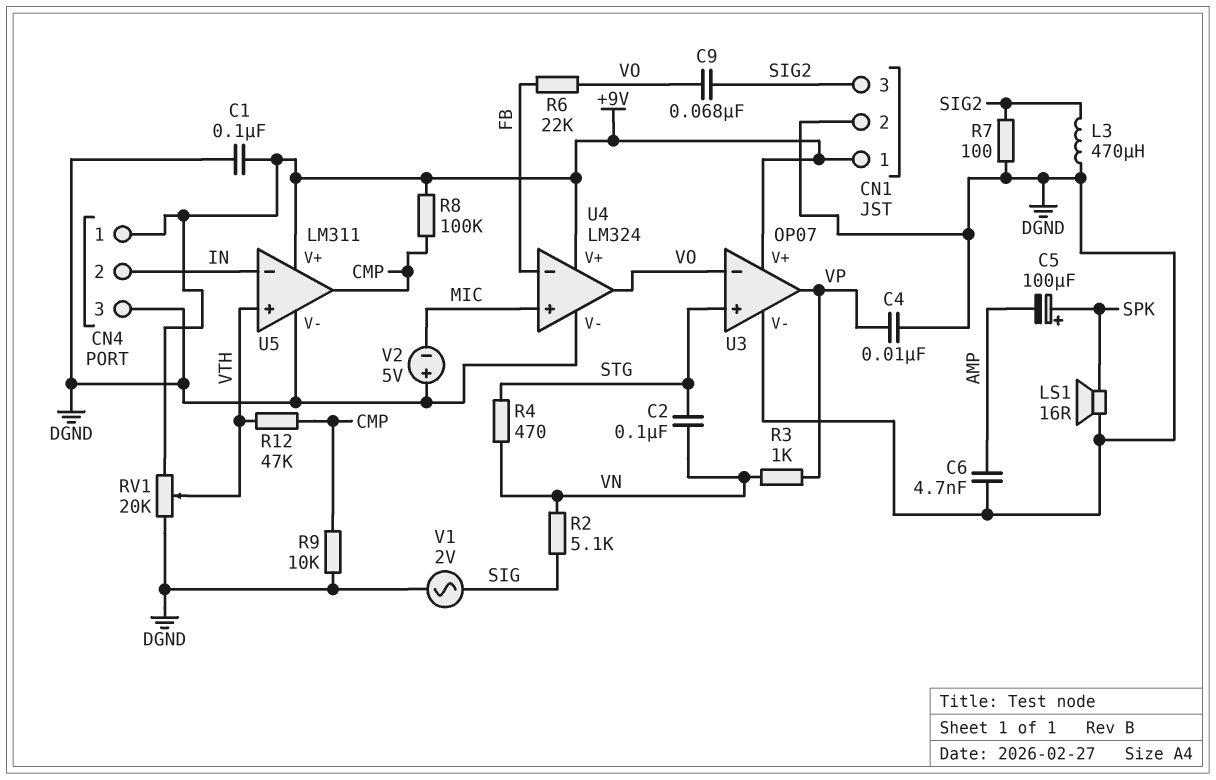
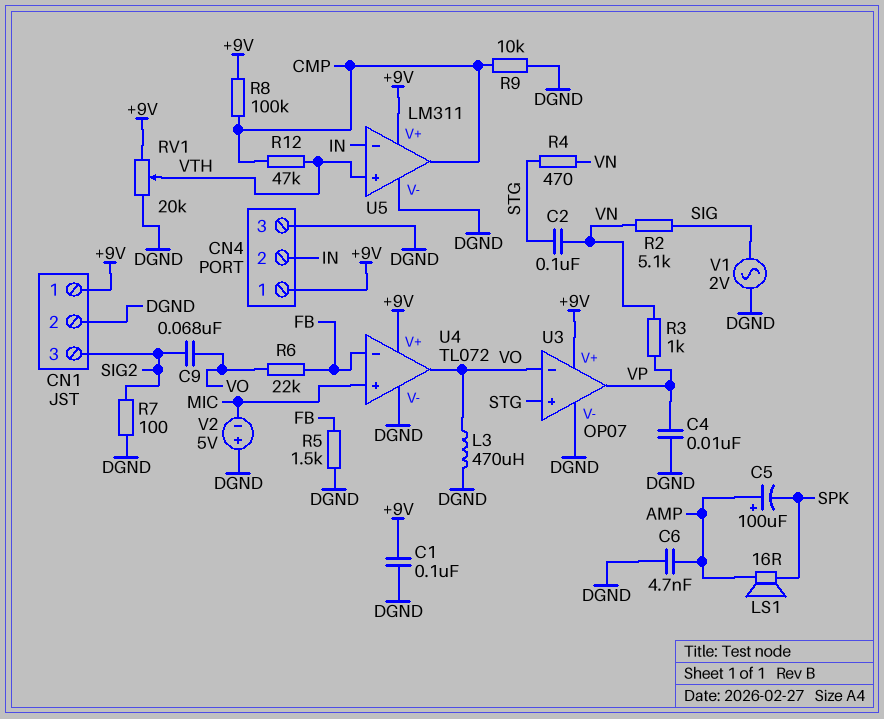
C5: 100uF (plus SPK, minus AMP) -> 100uF (plus AMP, minus SPK)
L3: 470uH (DGND, SIG2) -> 470uH (DGND, VO)
LS1: speaker 16R (DGND, SPK) -> speaker 16R (AMP, SPK)
R5: none -> 1.5k (DGND, FB)
U4: LM324 -> TL072

